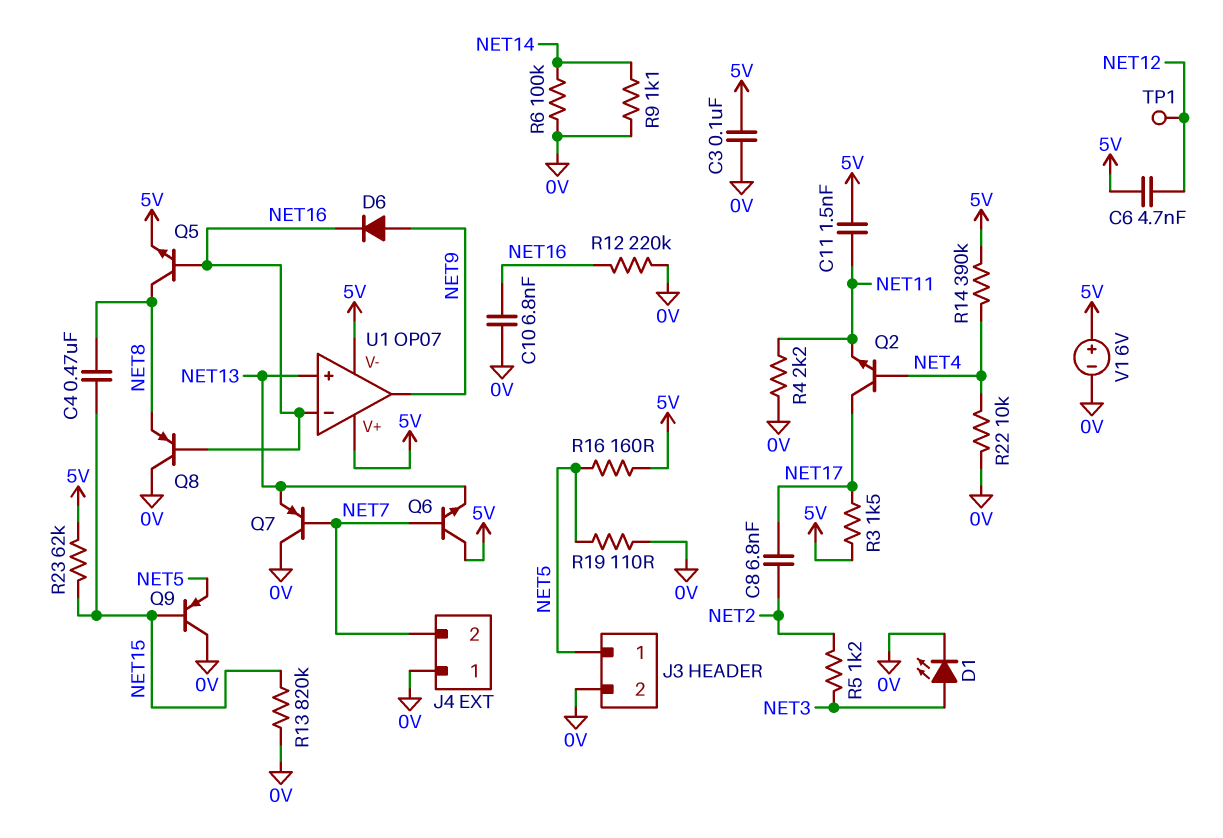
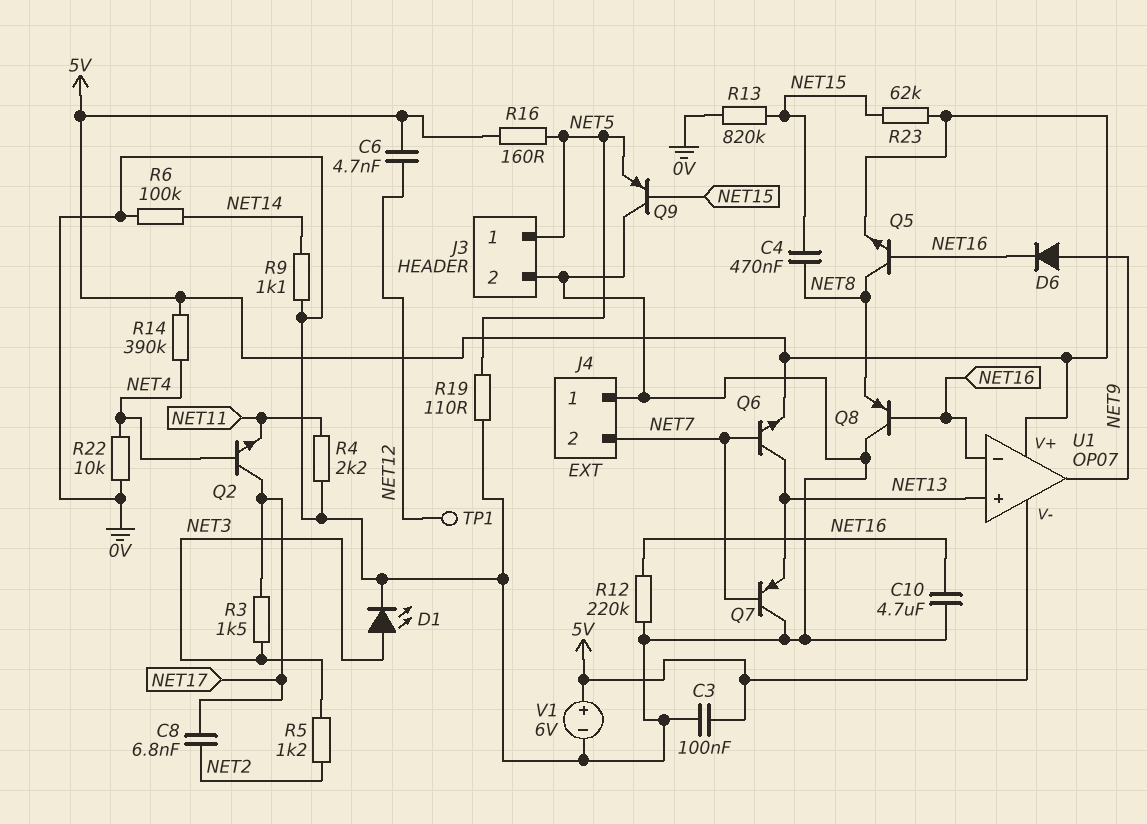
C10: 6.8nF (0V, NET16) -> 4.7uF (0V, NET16)
C11: 1.5nF (5V, NET11) -> none
Q6: NPN (B NET7, C 5V, E NET13) -> NPN (B NET7, C NET13, E 5V)
R3: 1.5k (5V, NET17) -> 1.5k (NET3, NET17)

